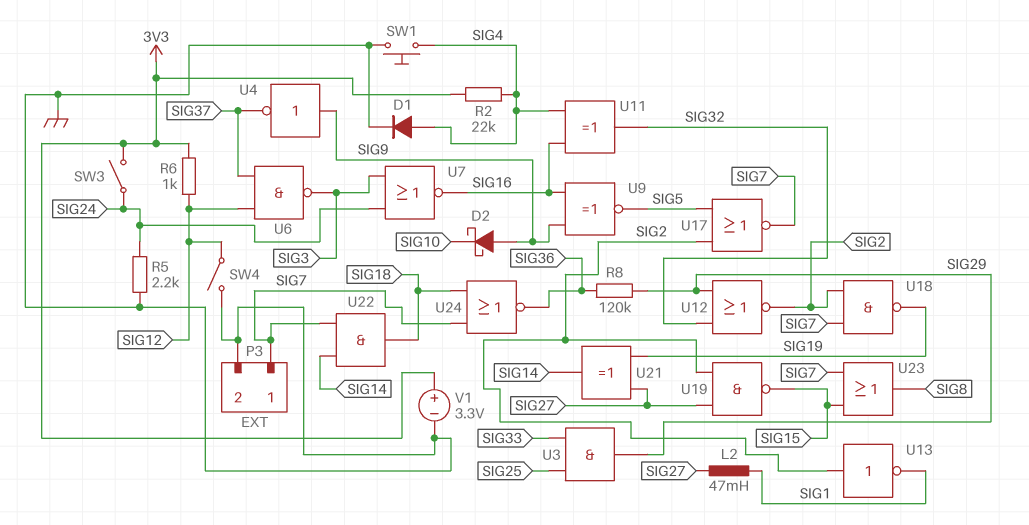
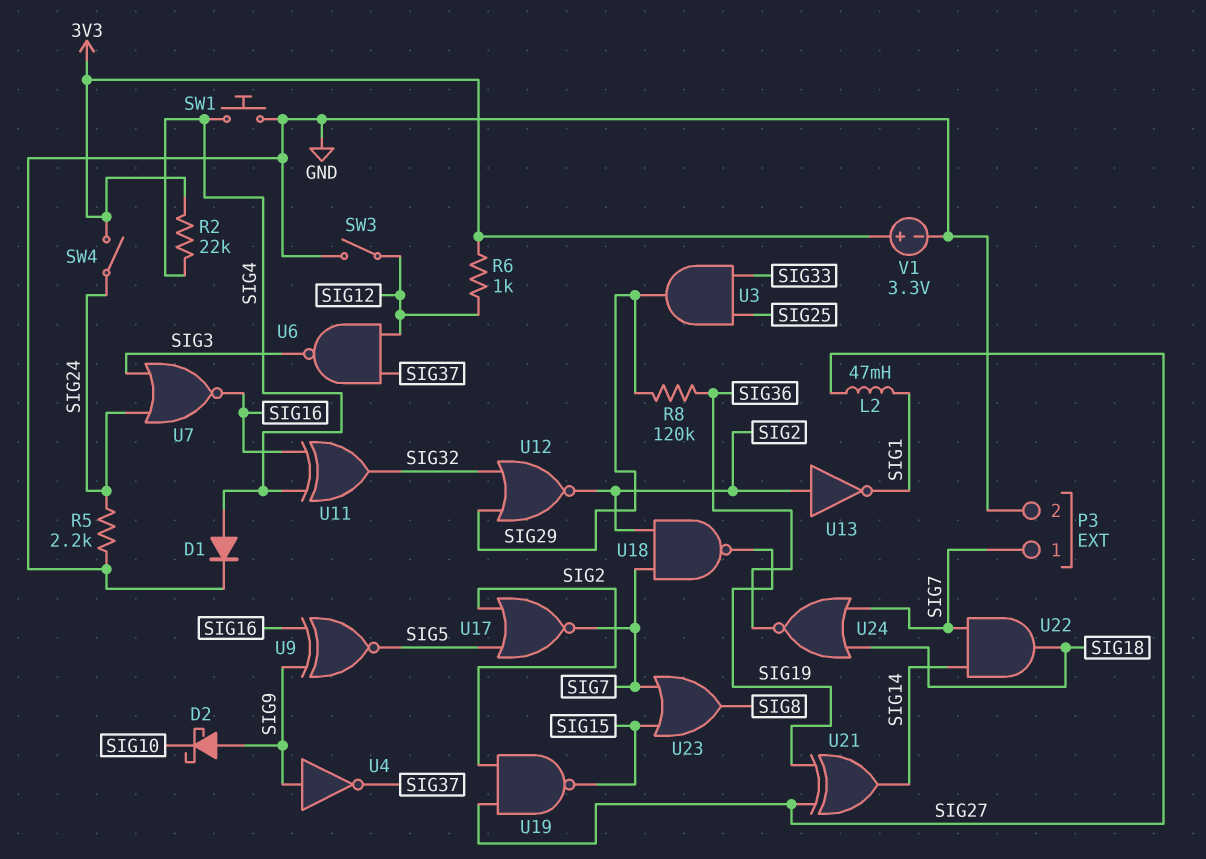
SW3: switch (3V3, SIG24) -> switch (GND, SIG12)
SW4: switch (GND, SIG12) -> switch (3V3, SIG24)

